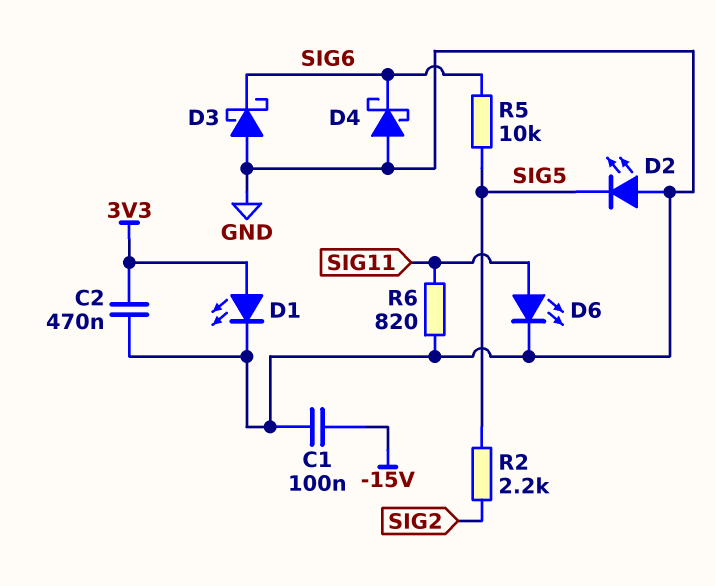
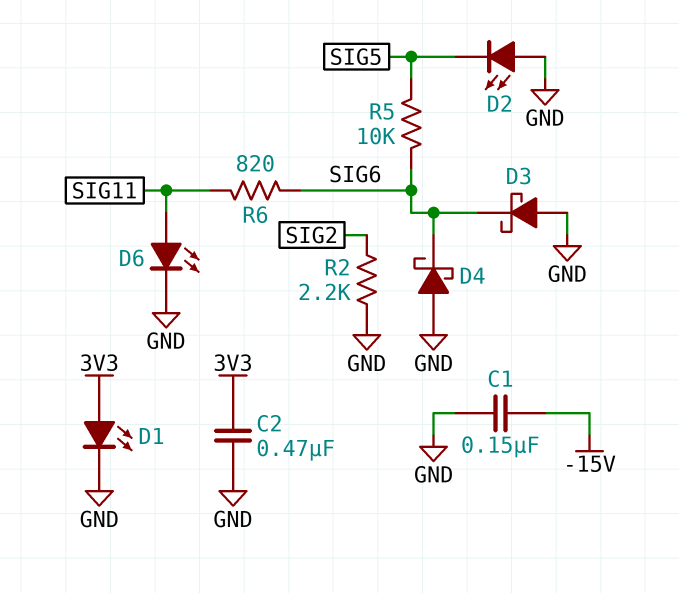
C1: 100nF (-15V, GND) -> 150nF (-15V, GND)
R2: 2.2k (SIG2, SIG5) -> 2.2k (GND, SIG2)
R6: 820 (GND, SIG11) -> 820 (SIG6, SIG11)

